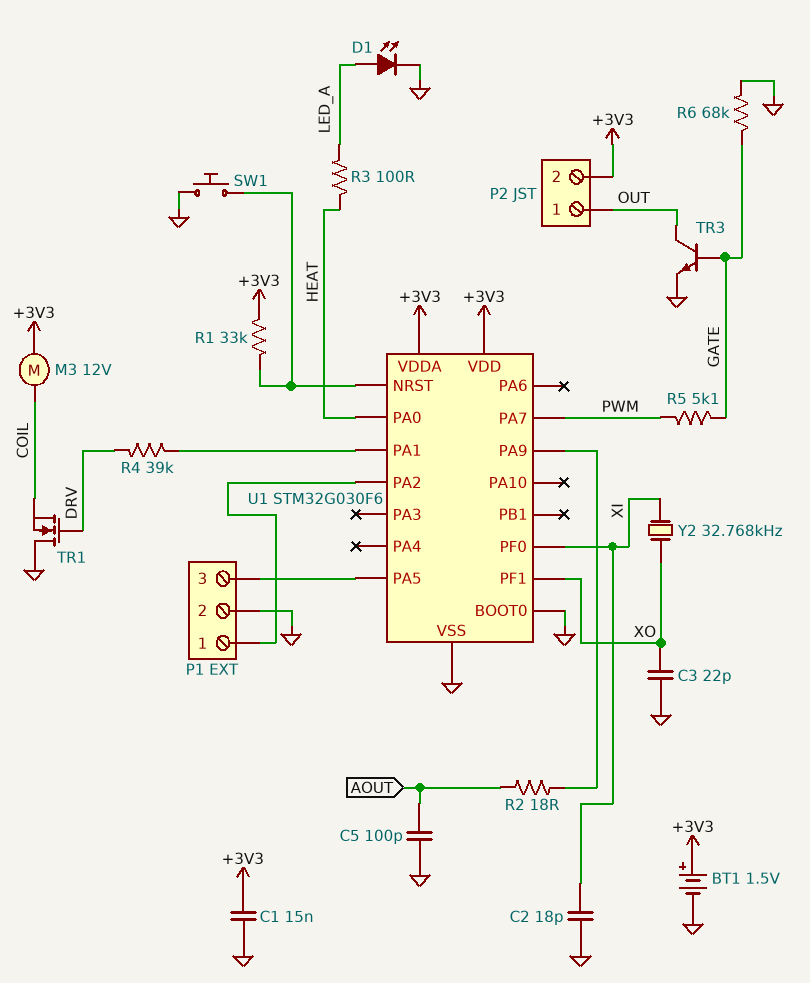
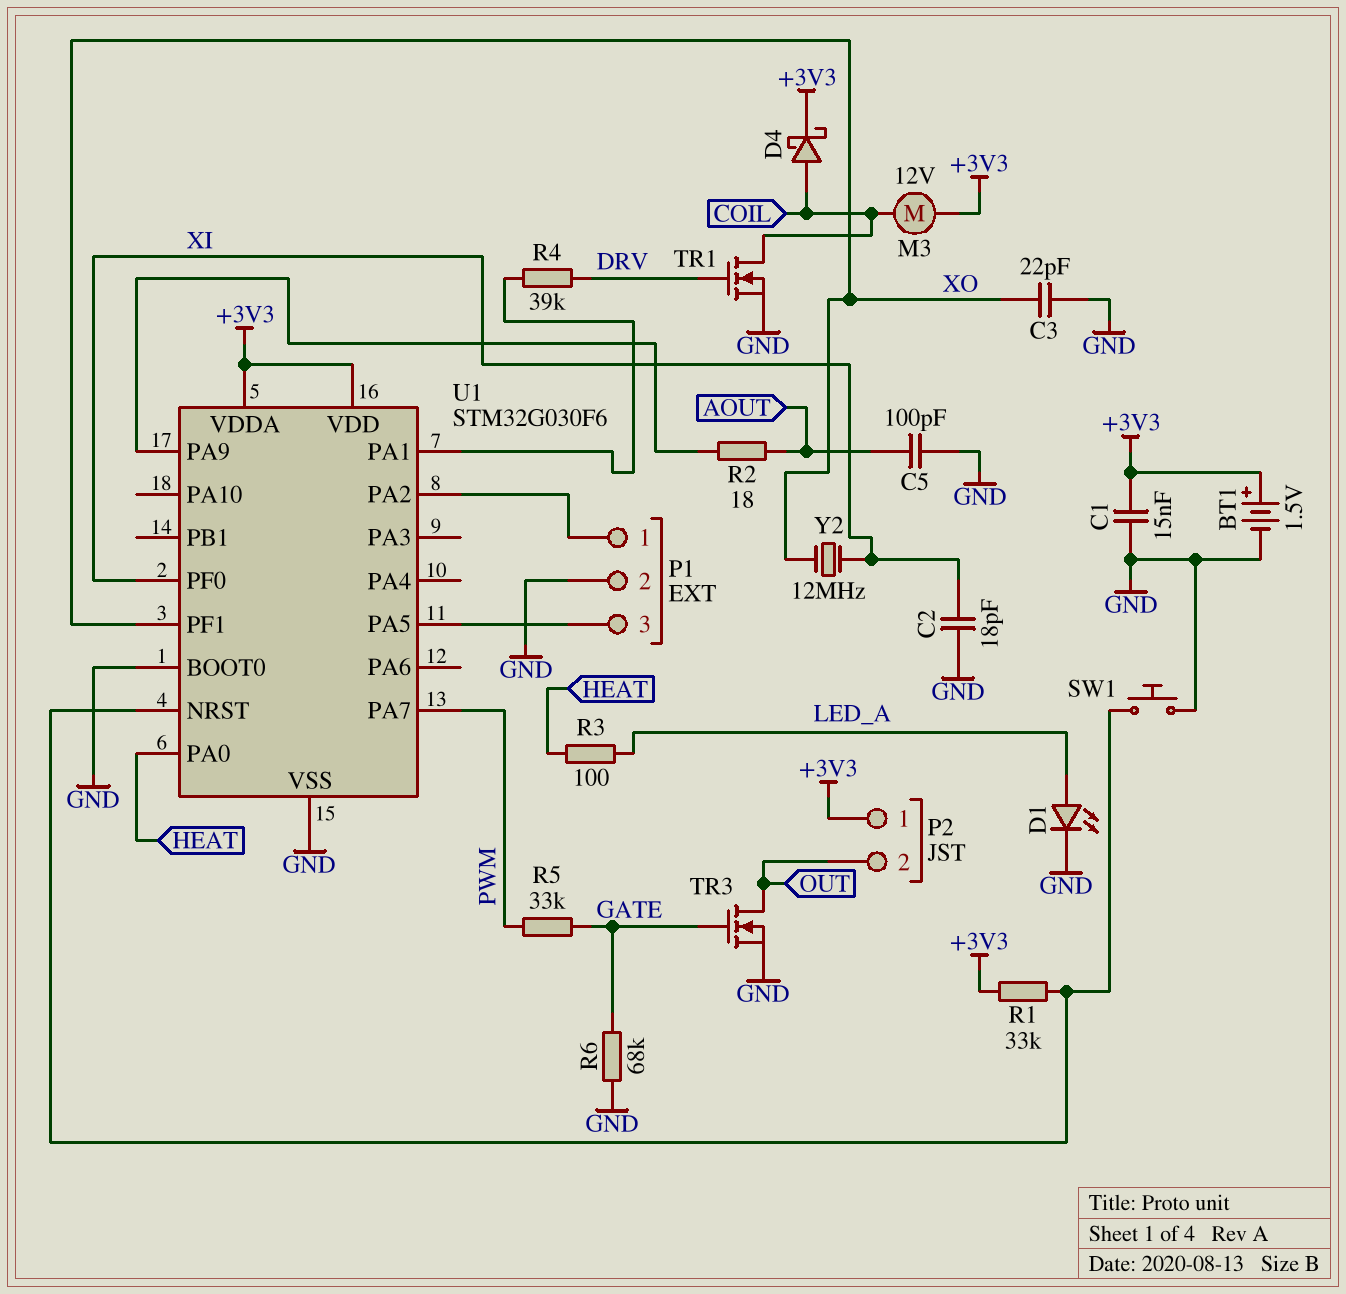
D4: none -> schottky (A COIL, K +3V3)
P2 pin 1: OUT -> +3V3
P2 pin 2: +3V3 -> OUT
R5: 5.1k (GATE, PWM) -> 33k (GATE, PWM)
TR1: NMOS (G DRV, D GND, S COIL) -> NMOS (G DRV, D COIL, S GND)
TR3: NPN (B GATE, C OUT, E GND) -> NMOS (G GATE, D OUT, S GND)
Y2: 32.768kHz (XI, XO) -> 12MHz (XI, XO)

